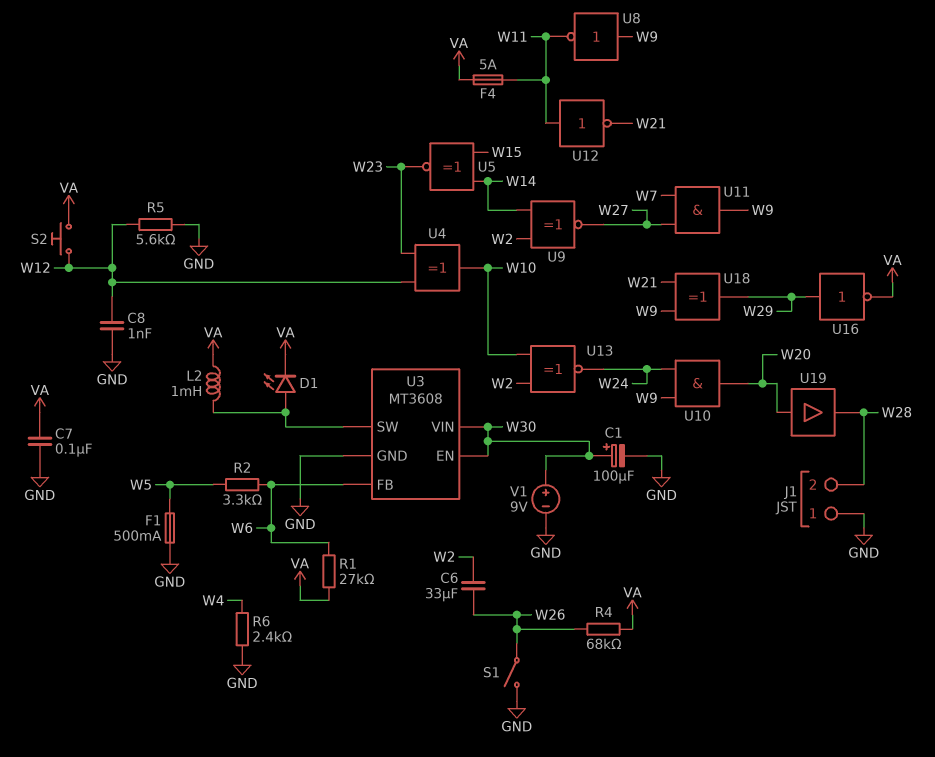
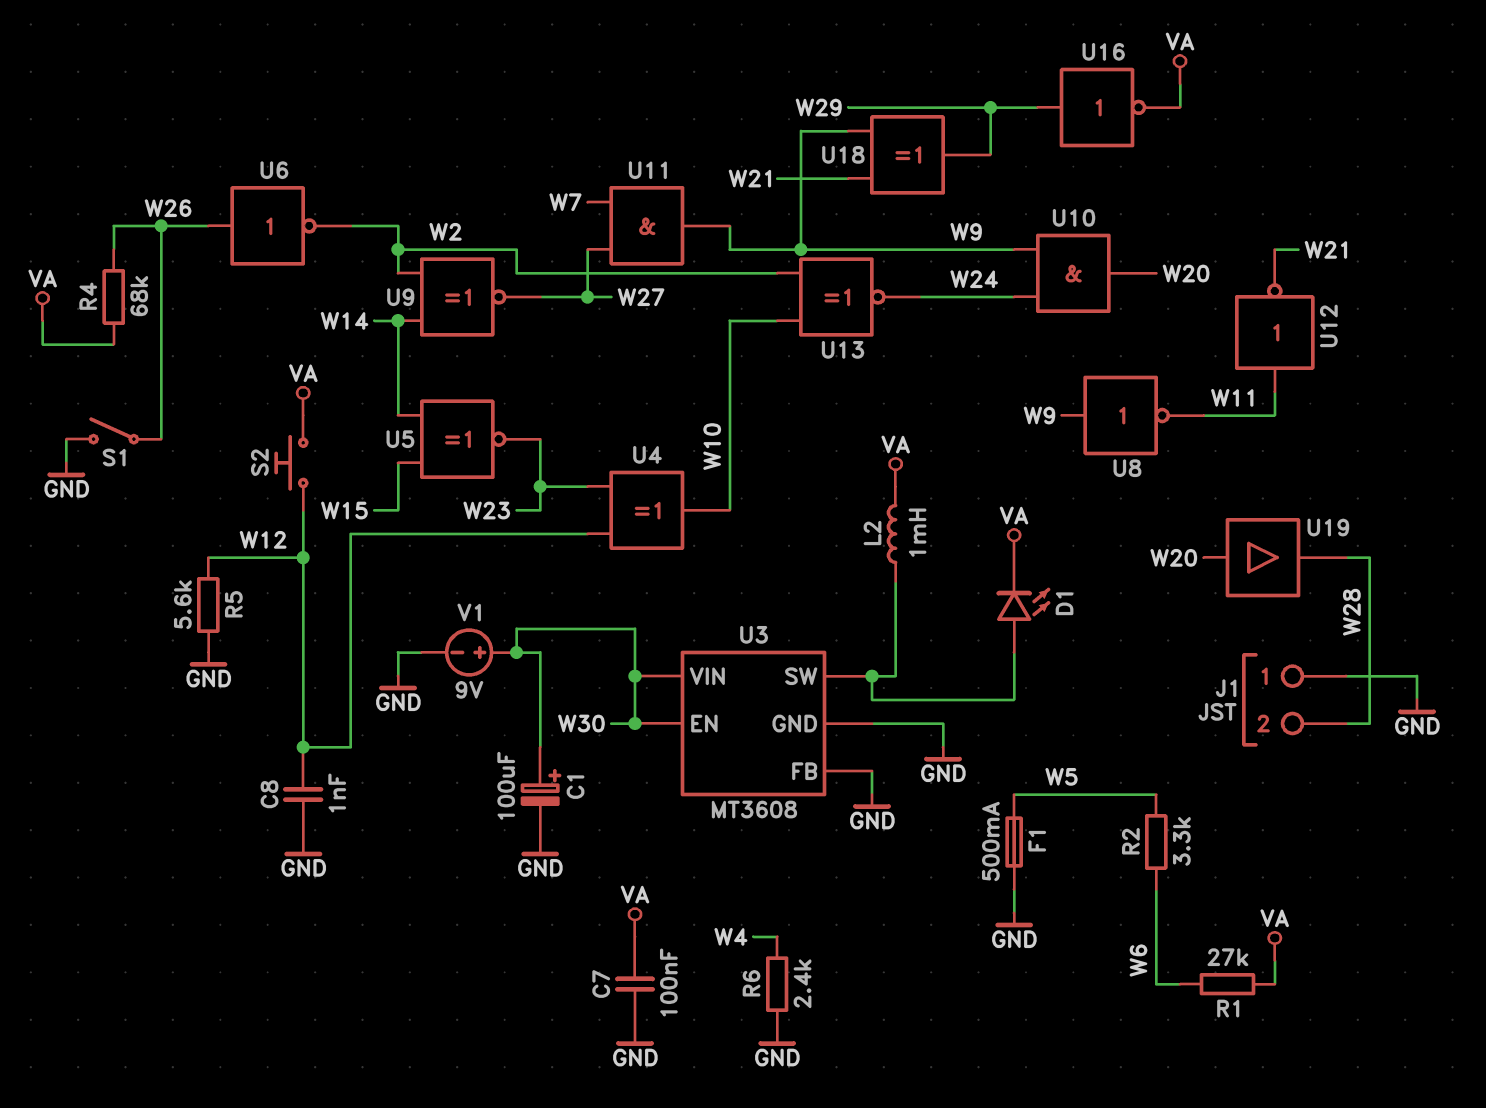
C6: 33uF (W2, W26) -> none
F4: 5A (VA, W11) -> none
U3 pin FB: W6 -> GND
U6: none -> NOT (in W26, out W2)

